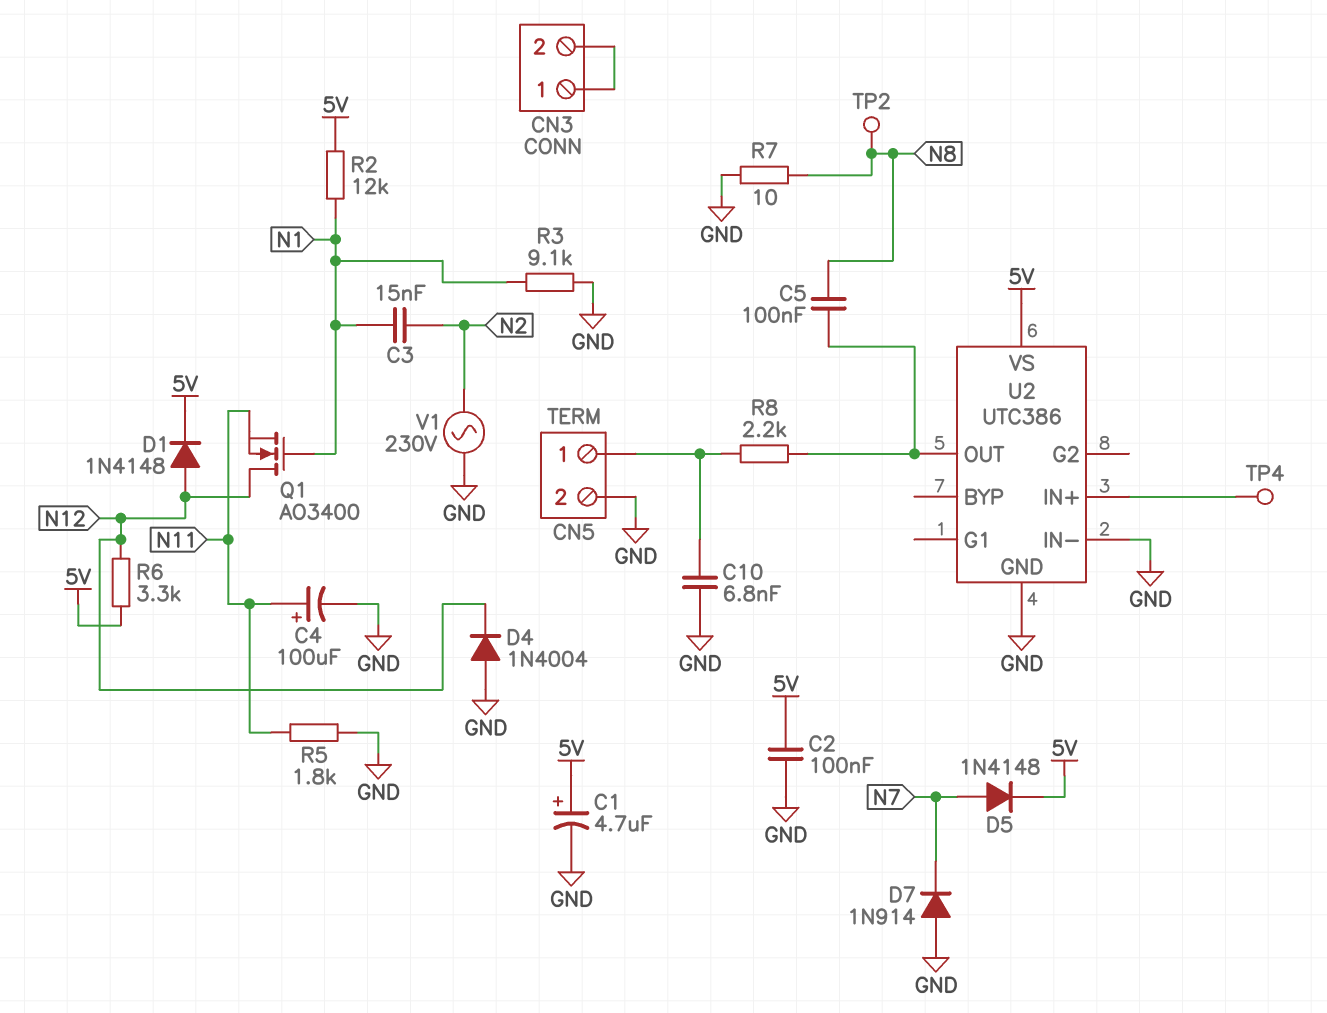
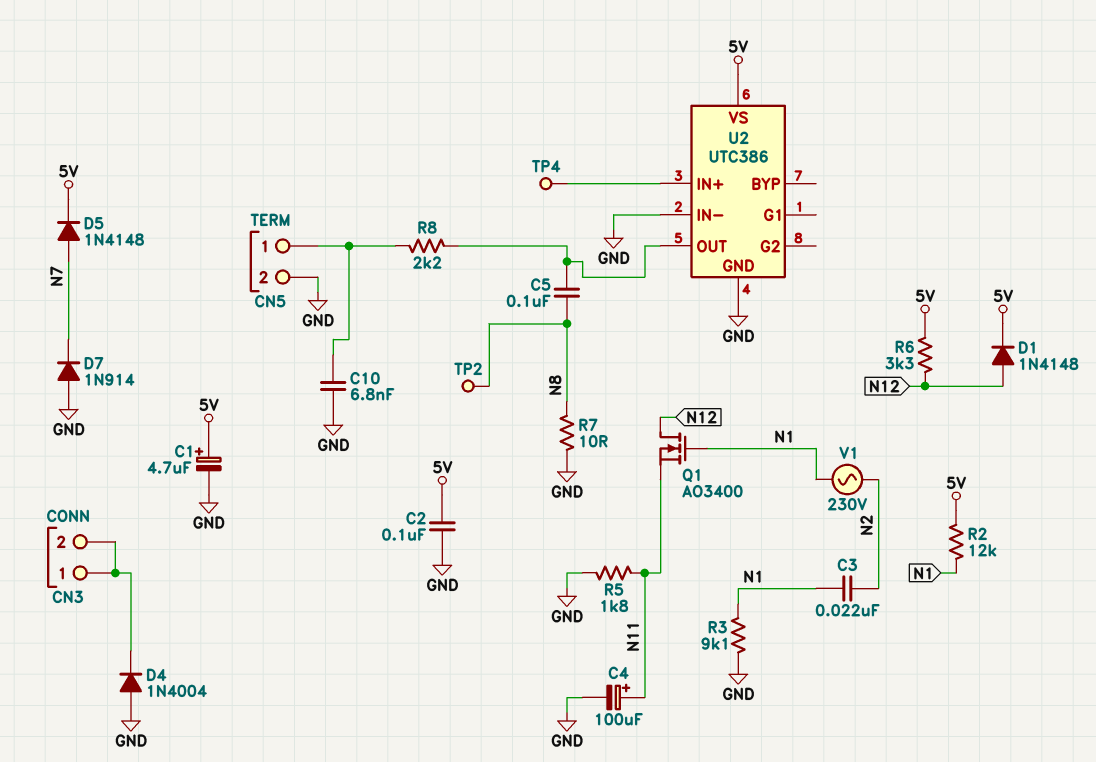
C3: 15nF (N1, N2) -> 22nF (N1, N2)
D4: diode 1N4004 (A GND, K N12) -> diode 1N4004 (A GND, K CN3/1)
V1: AC 230V (GND, N2) -> AC 230V (N1, N2)

